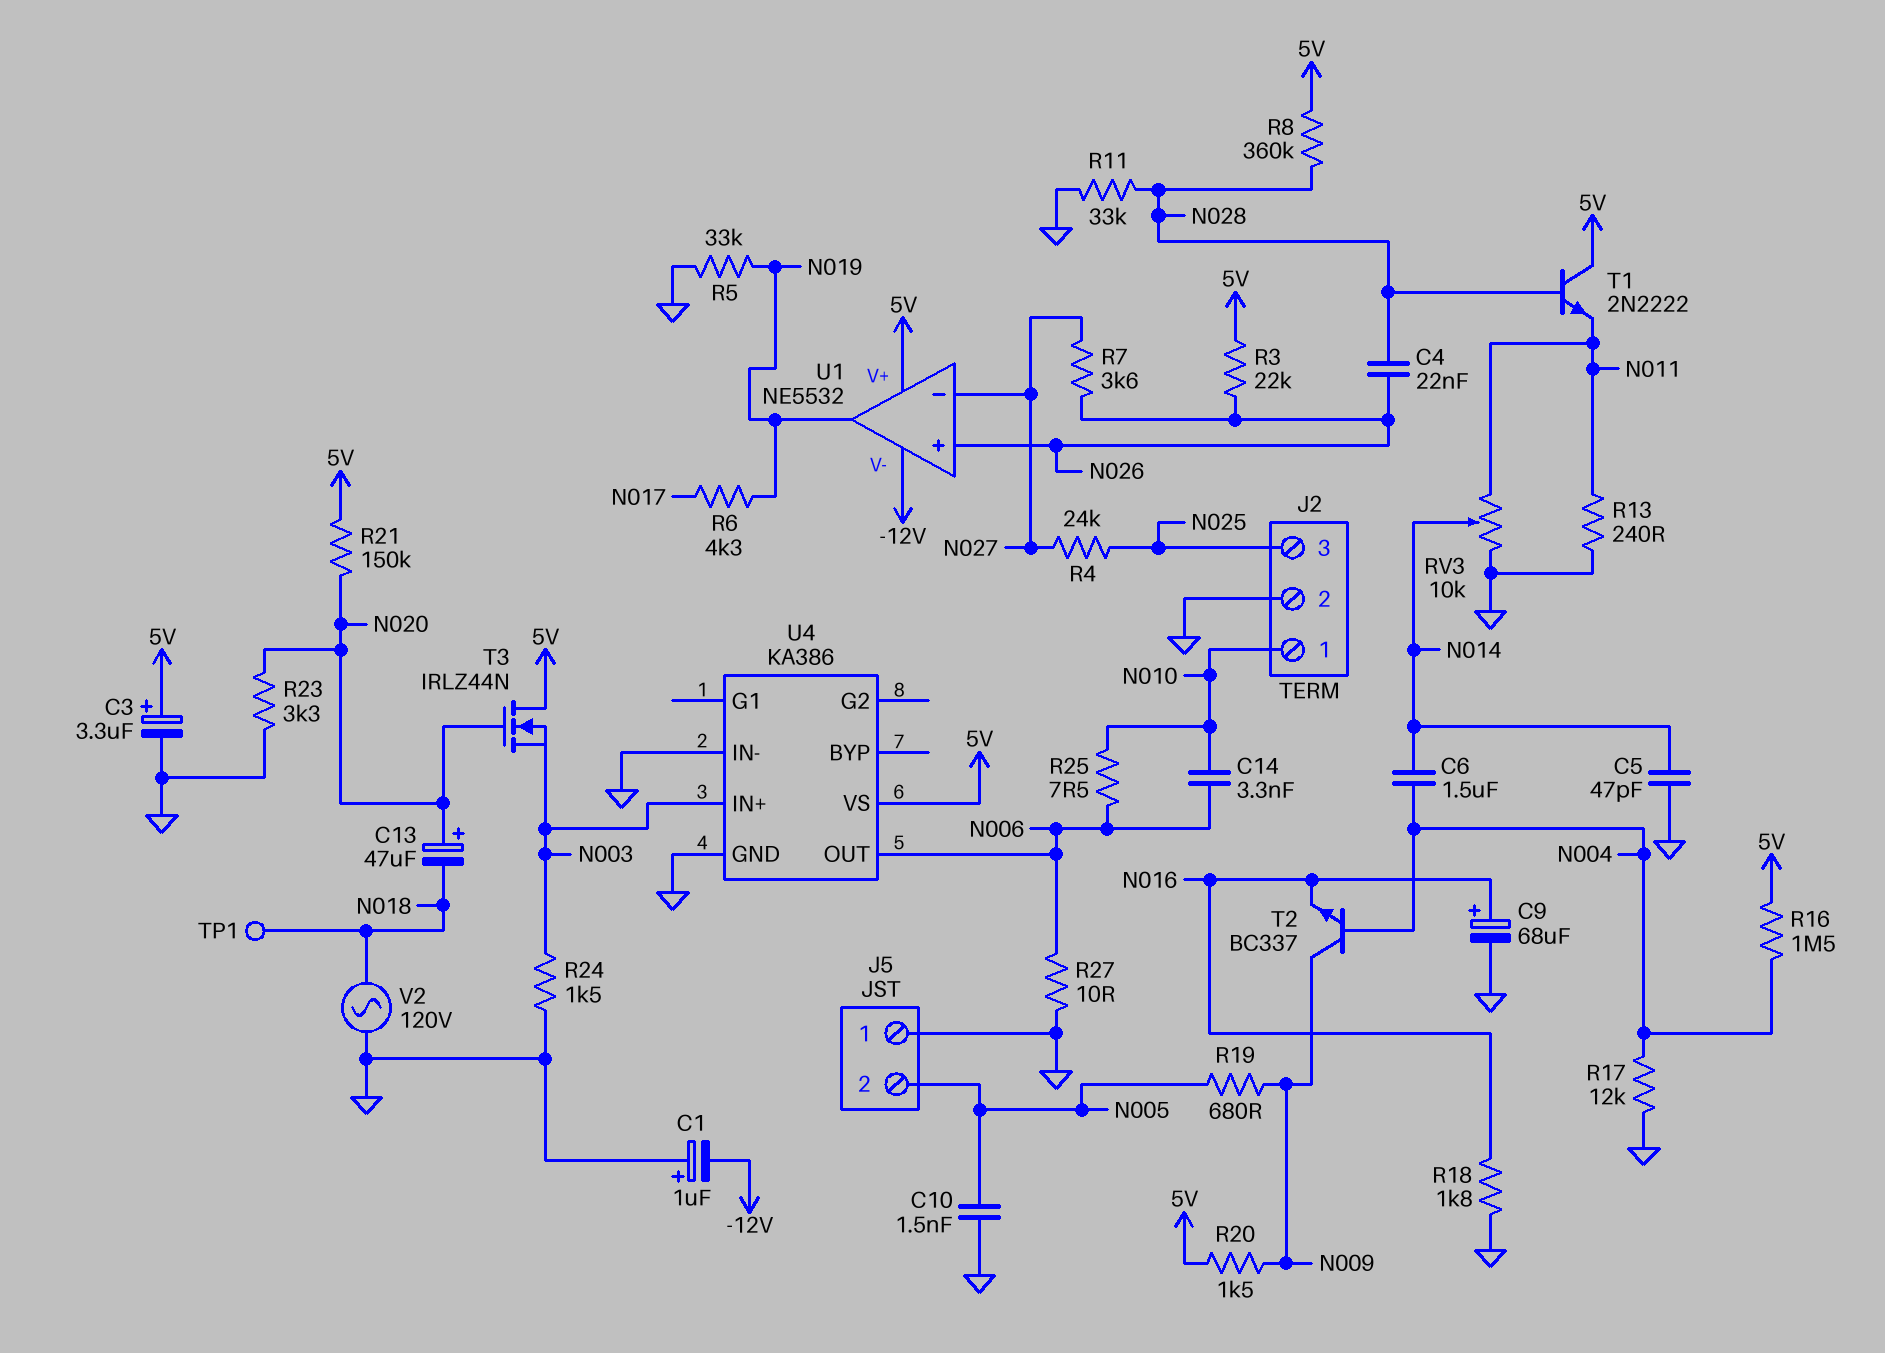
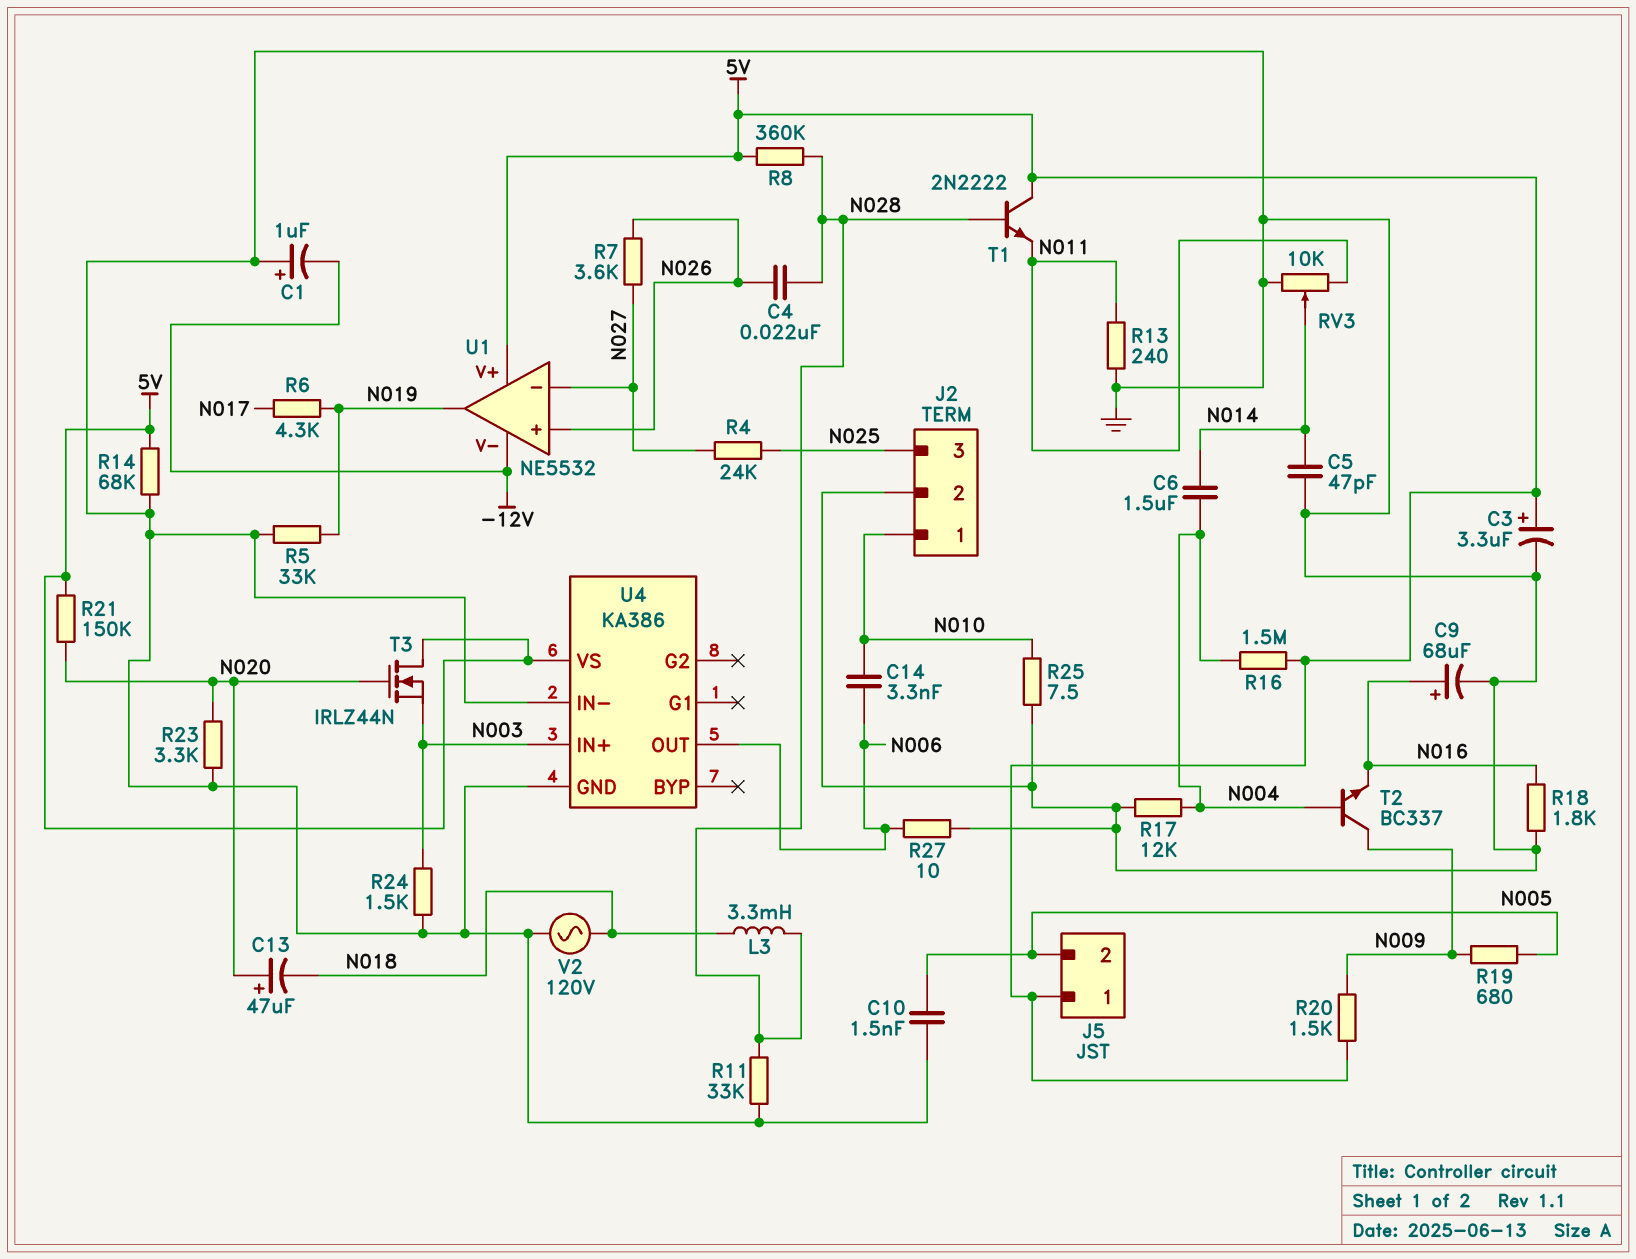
J5 pin 1: GND -> 5V
L3: none -> 3.3mH (N018, N028)
R3: 22k (5V, N026) -> none
R14: none -> 68k (5V, GND)
R25: 7.5 (N006, N010) -> 7.5 (GND, N010)
TP1: test point (N018) -> none

